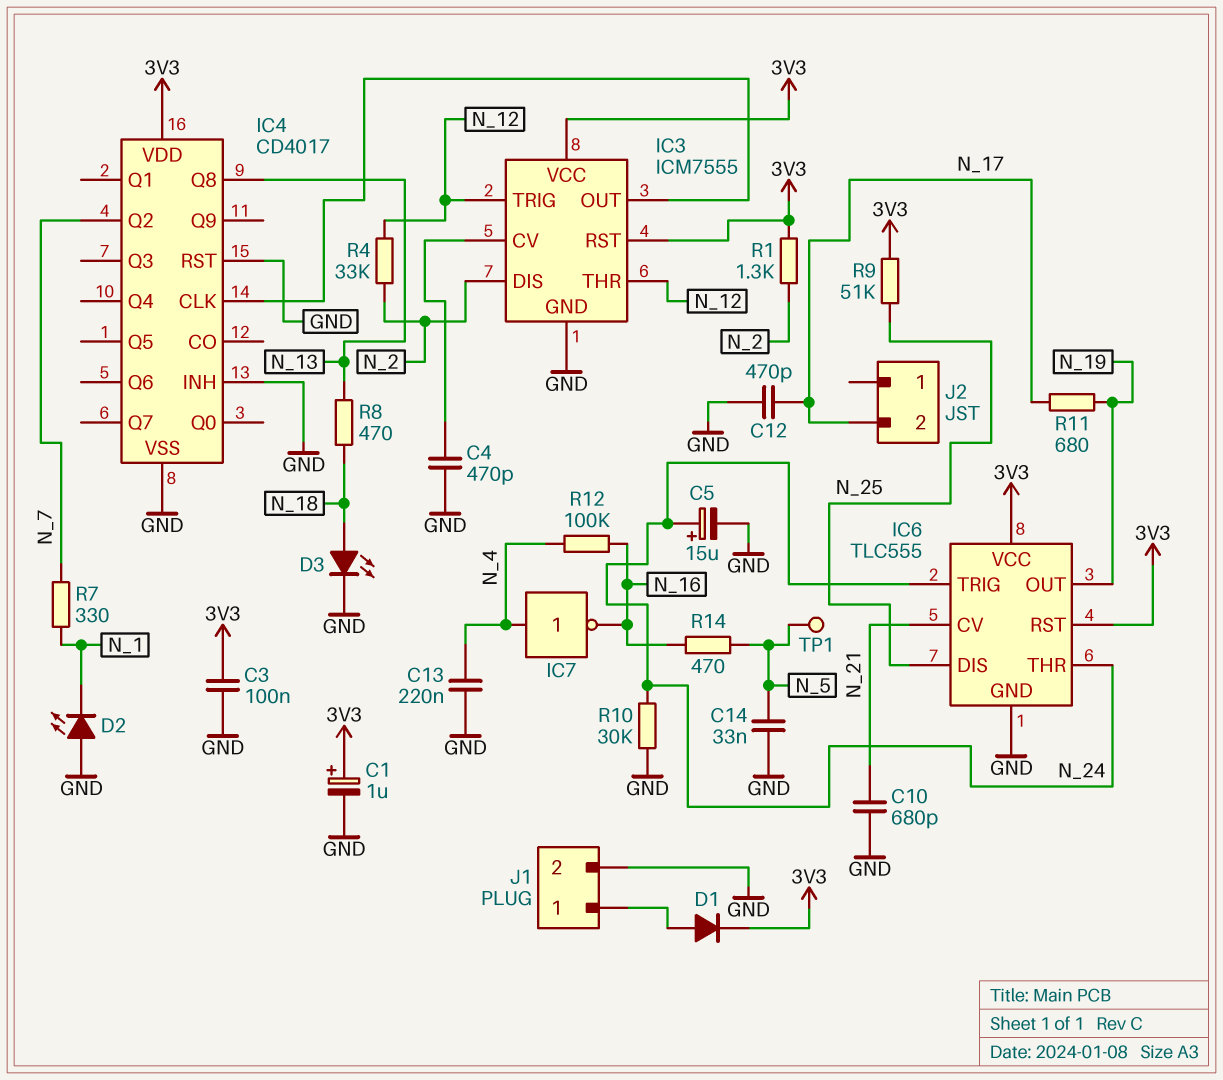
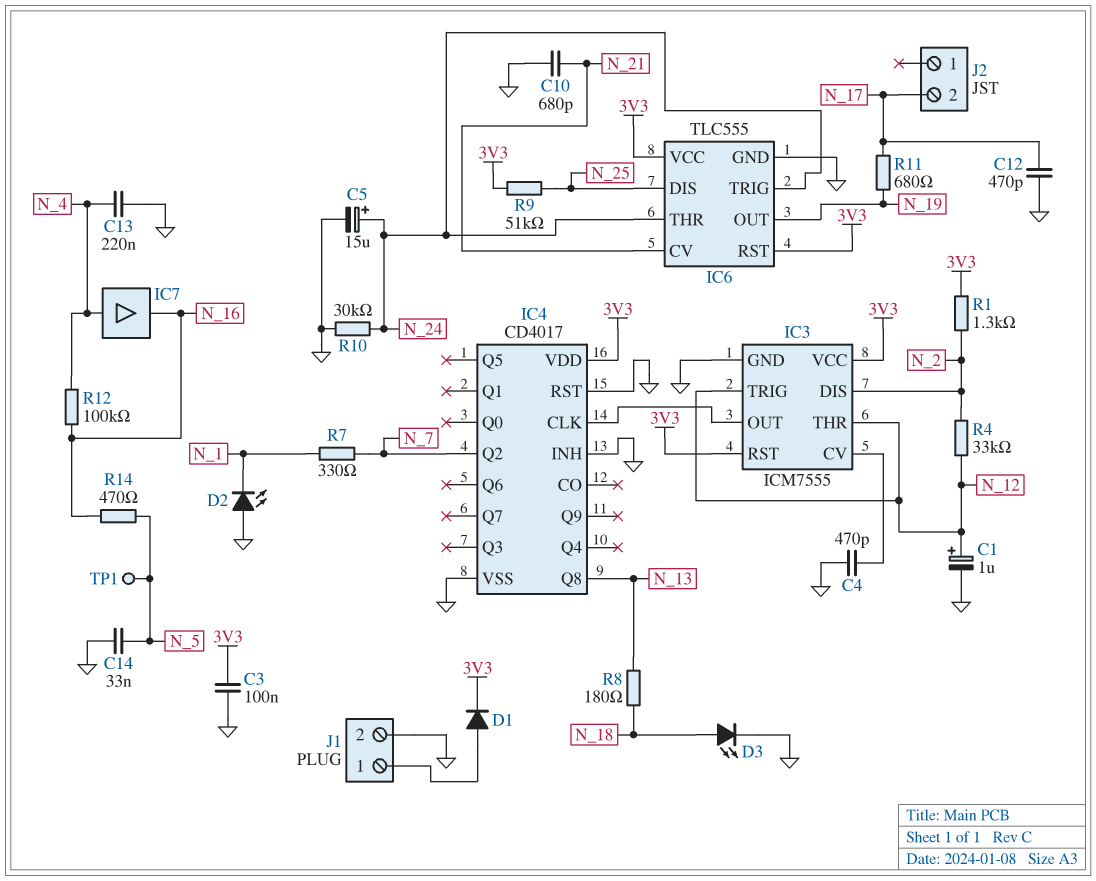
C1: 1uF (plus 3V3, minus GND) -> 1uF (plus N_12, minus GND)
IC7: NOT (in N_4, out N_16) -> buffer (in N_4, out N_16)
R8: 470 (N_13, N_18) -> 180 (N_13, N_18)

